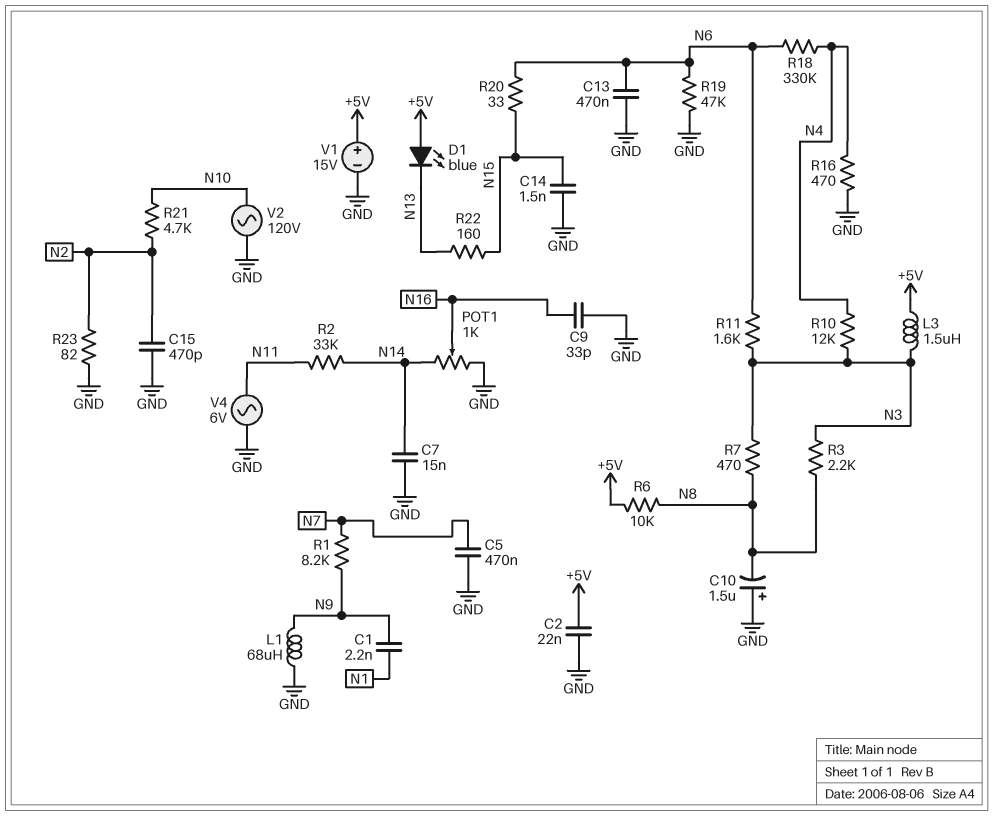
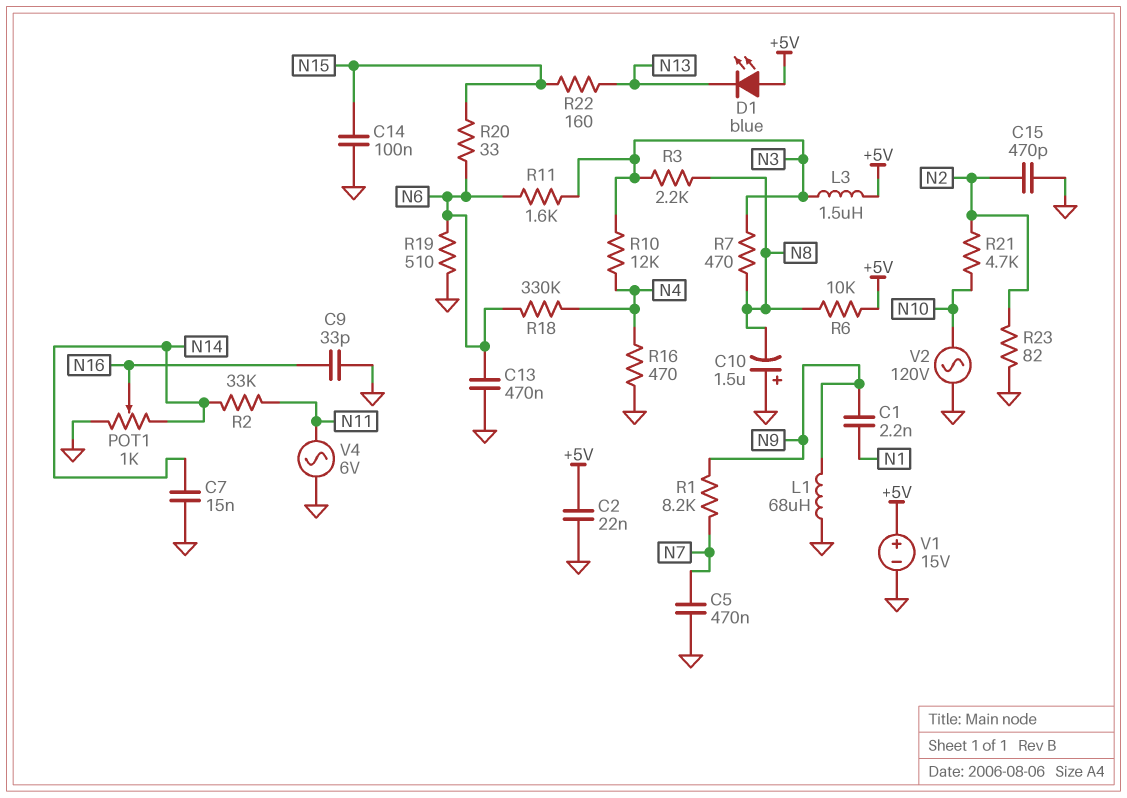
C14: 1.5nF (GND, N15) -> 100nF (GND, N15)
R19: 47k (GND, N6) -> 510 (GND, N6)

